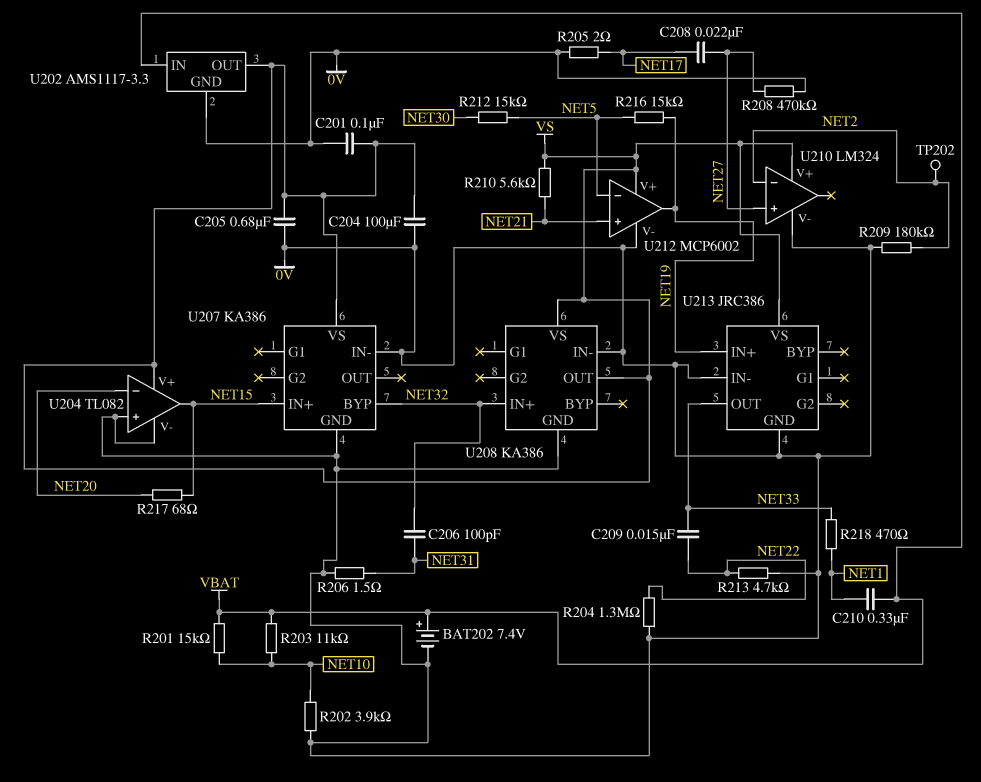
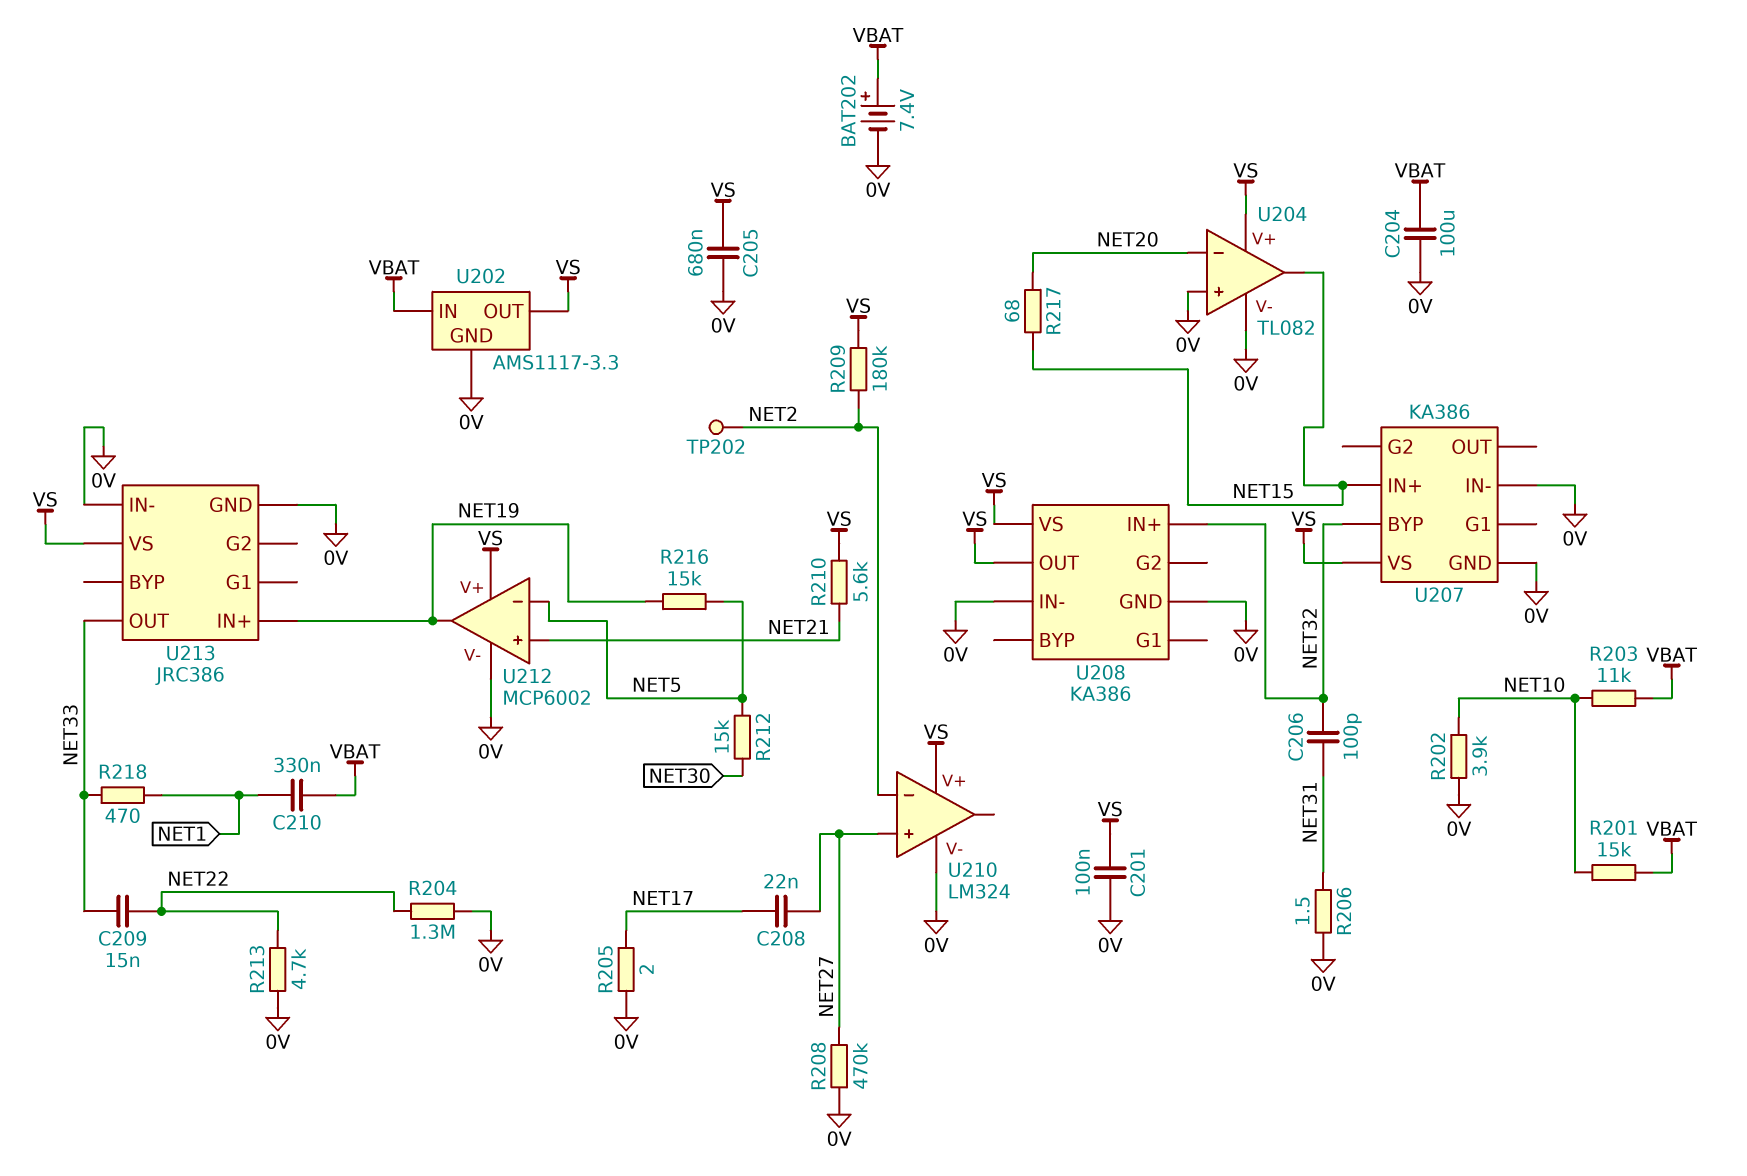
C204: 100uF (0V, VS) -> 100uF (0V, VBAT)
R209: 180k (0V, NET2) -> 180k (NET2, VS)

